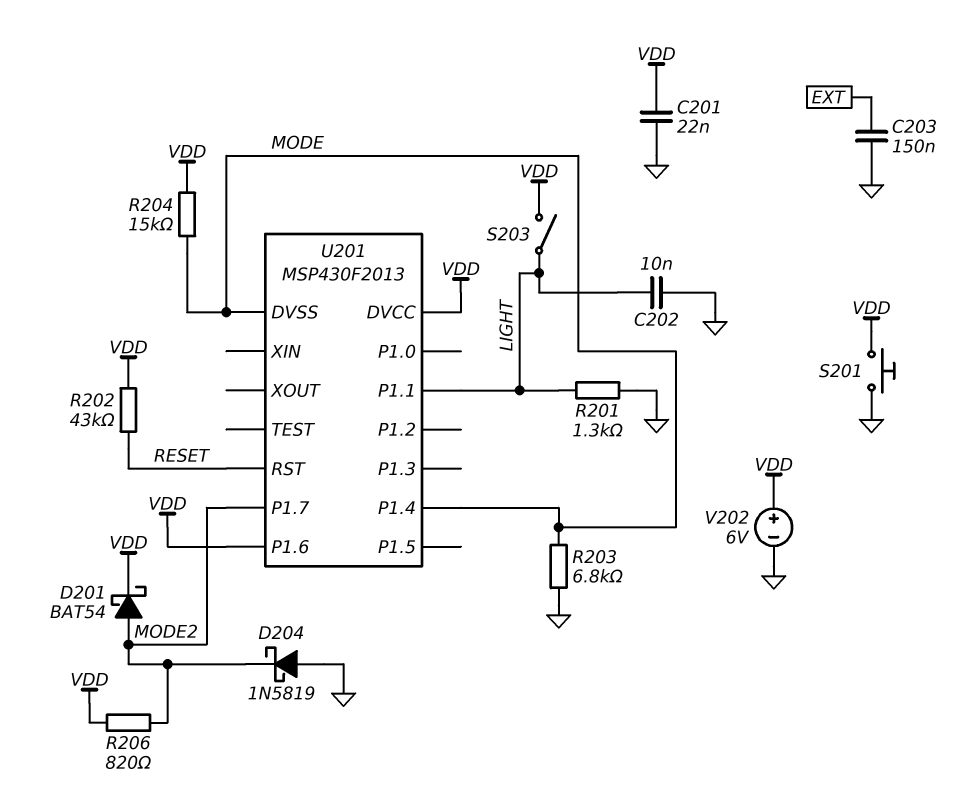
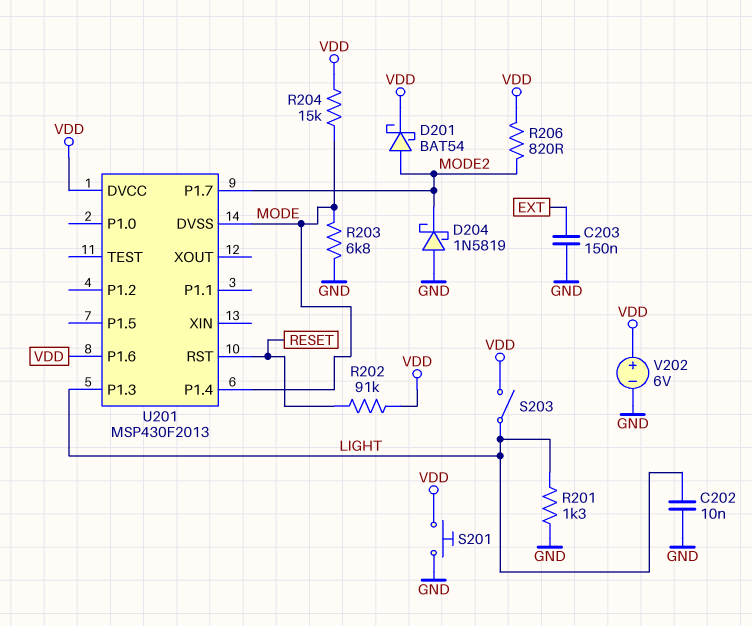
C201: 22nF (GND, VDD) -> none
R202: 43k (RESET, VDD) -> 91k (RESET, VDD)
U201 pin P1.1: LIGHT -> none
U201 pin P1.3: none -> LIGHT

